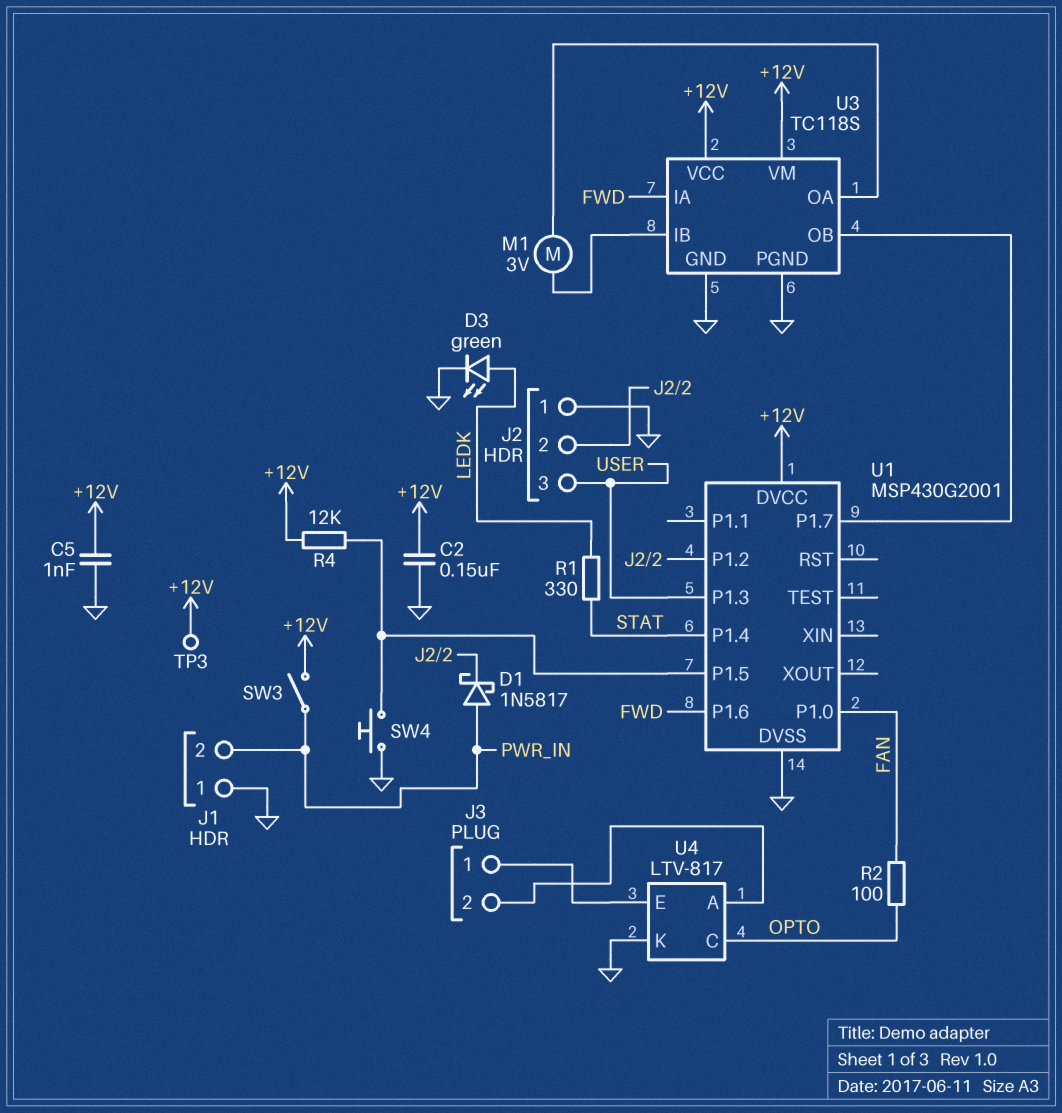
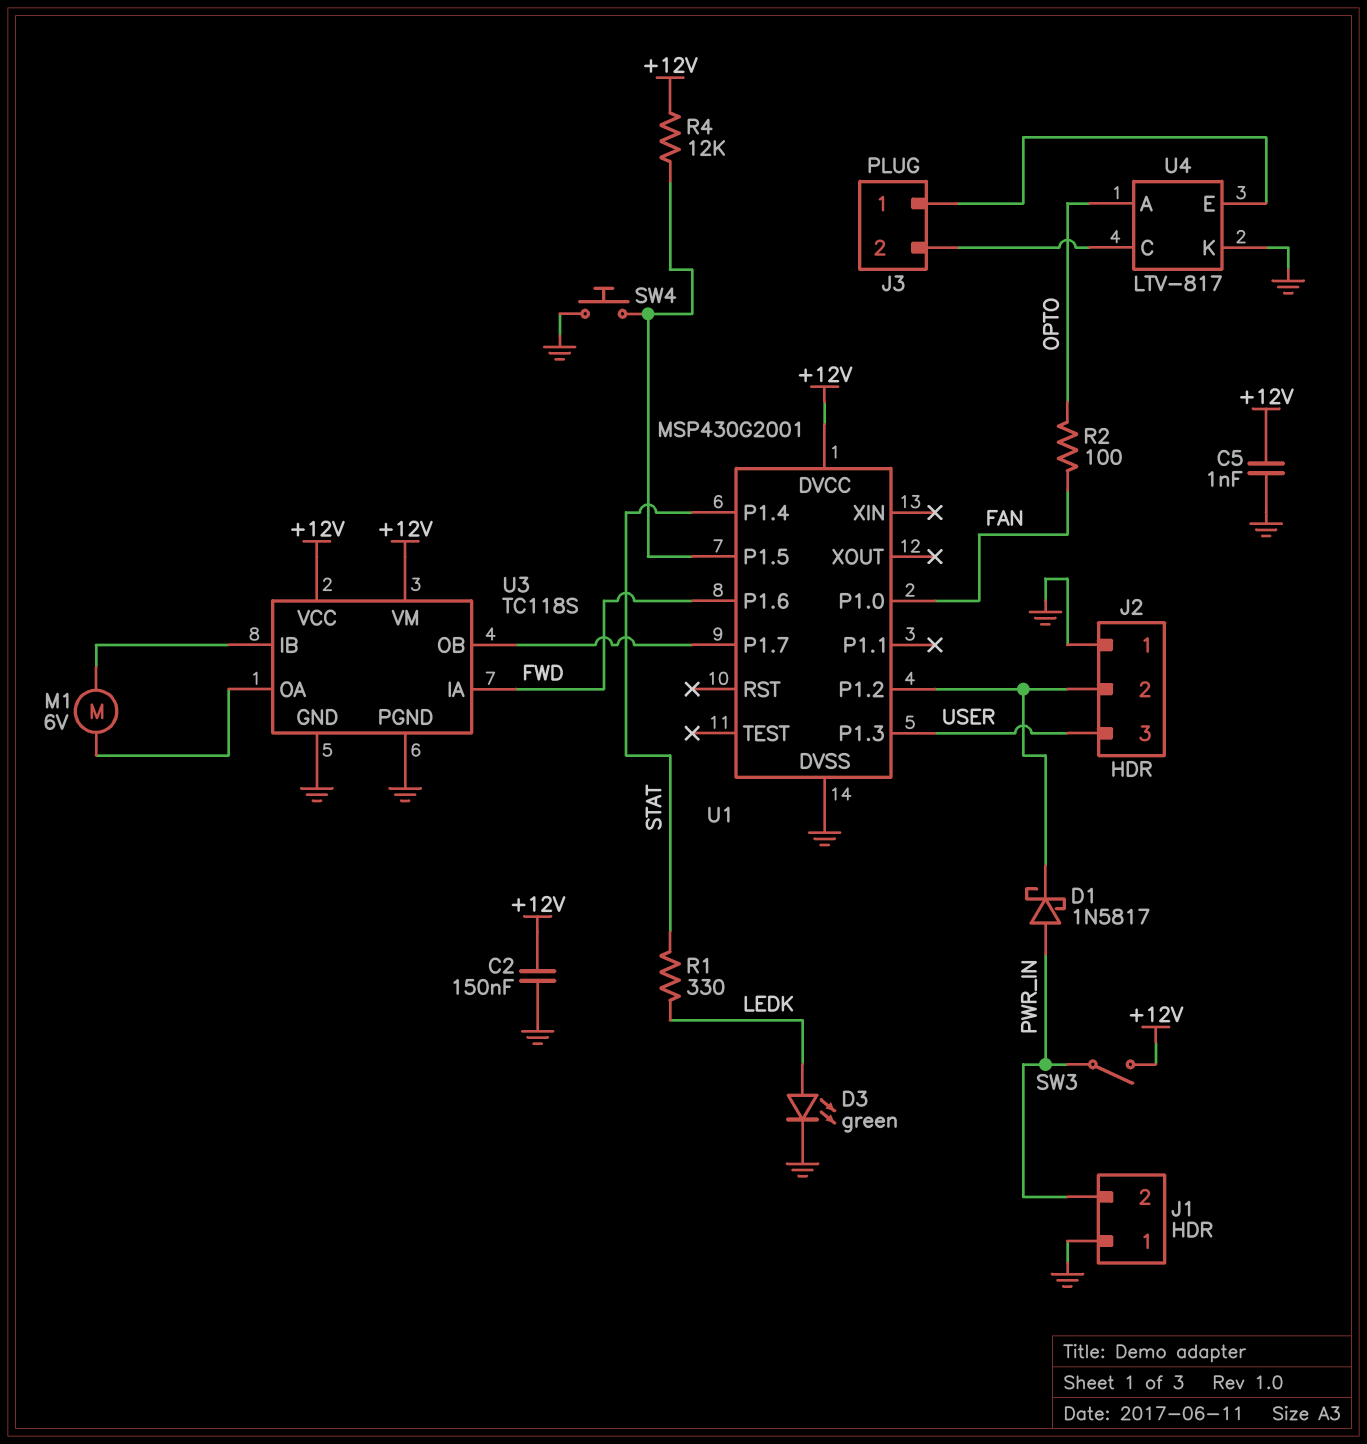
M1: motor 3V (U3/IB, U3/OA) -> motor 6V (U3/IB, U3/OA)
TP3: test point (+12V) -> none
U4 pin A: J3/2 -> OPTO
U4 pin C: OPTO -> J3/2

